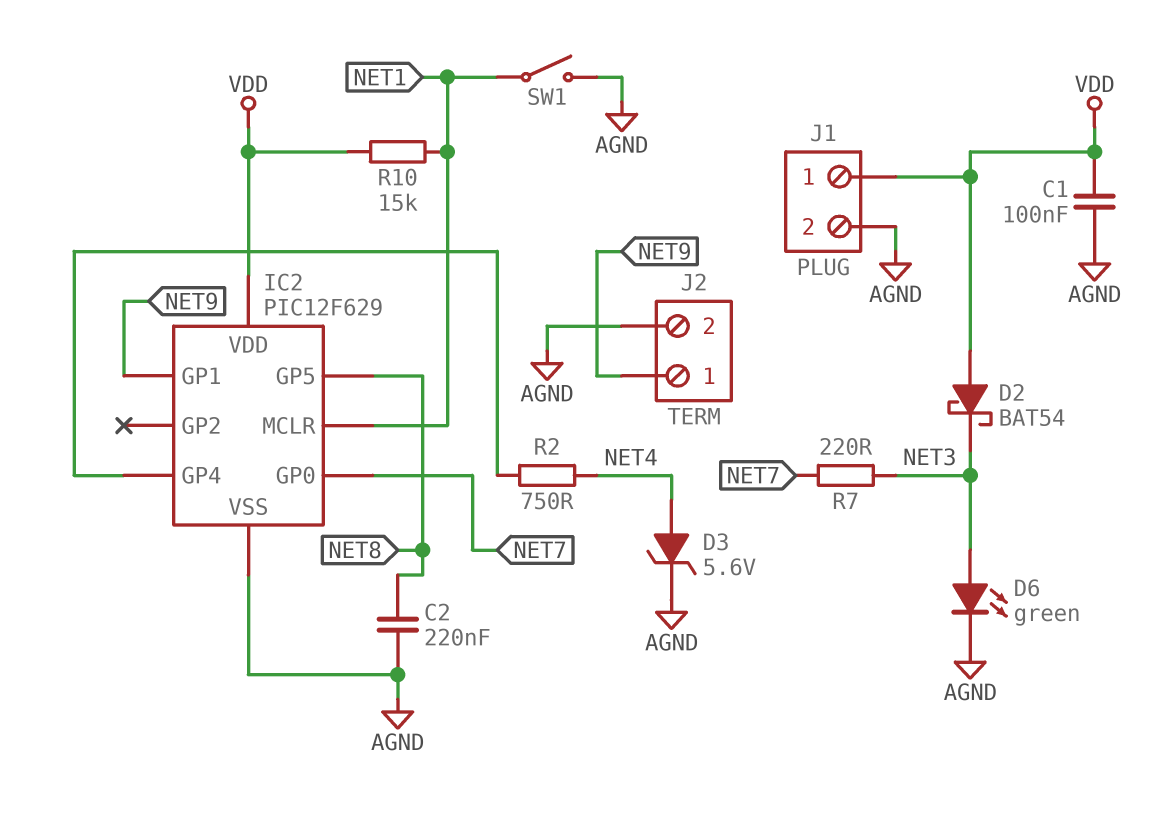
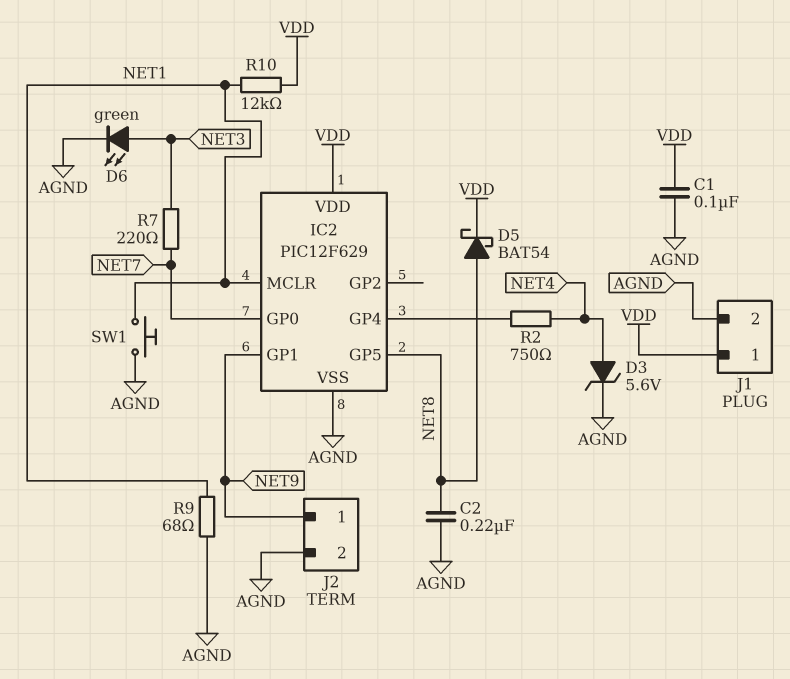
D2: schottky BAT54 (A VDD, K NET3) -> none
D5: none -> schottky BAT54 (A NET8, K VDD)
R9: none -> 68 (AGND, NET1)
R10: 15k (NET1, VDD) -> 12k (NET1, VDD)
SW1: switch (AGND, NET1) -> button (AGND, NET1)

